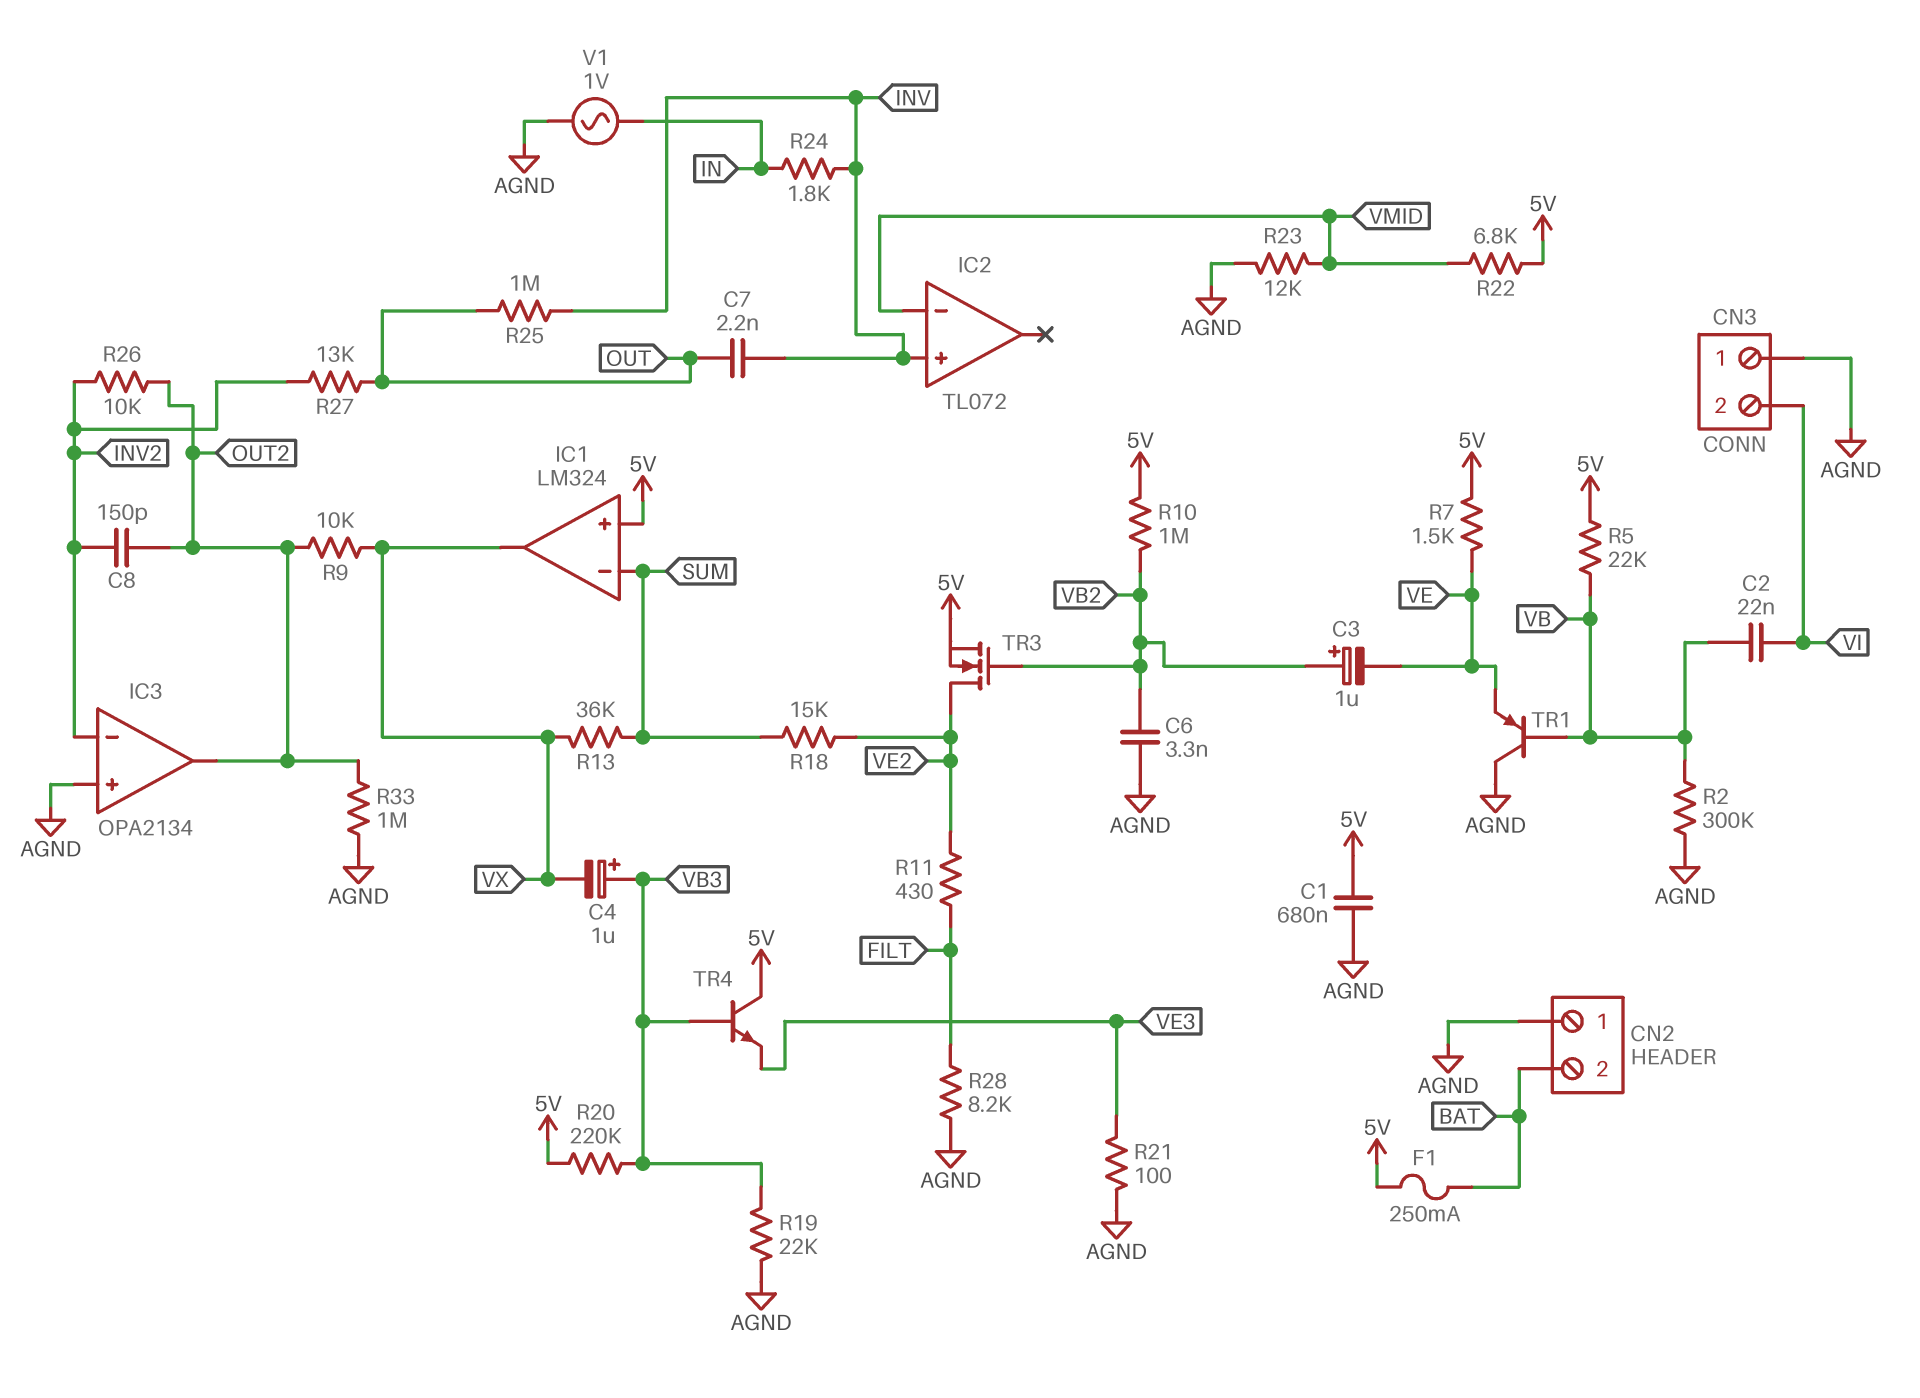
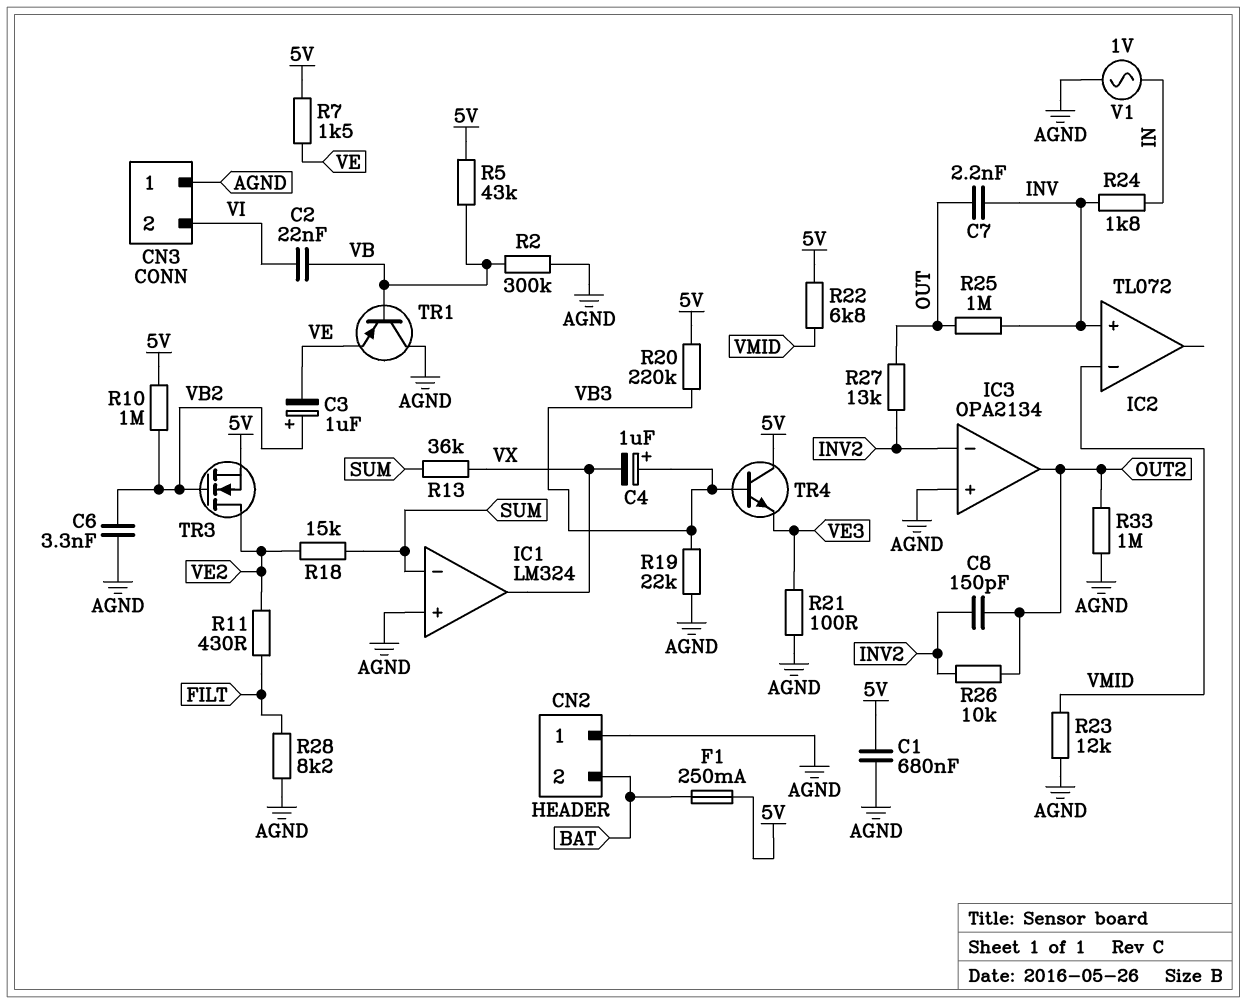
IC1 pin in+: 5V -> AGND
R5: 22k (5V, VB) -> 43k (5V, VB)
R9: 10k (OUT2, VX) -> none

